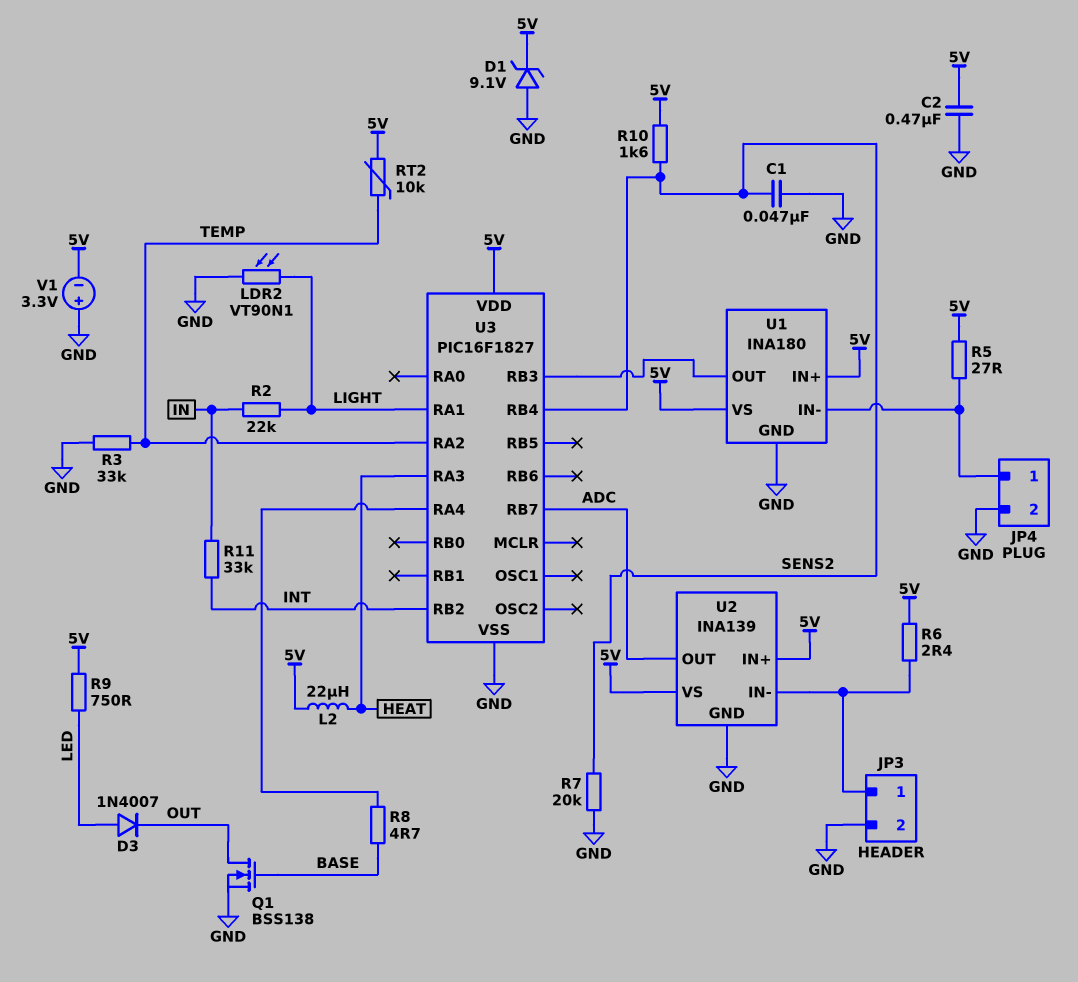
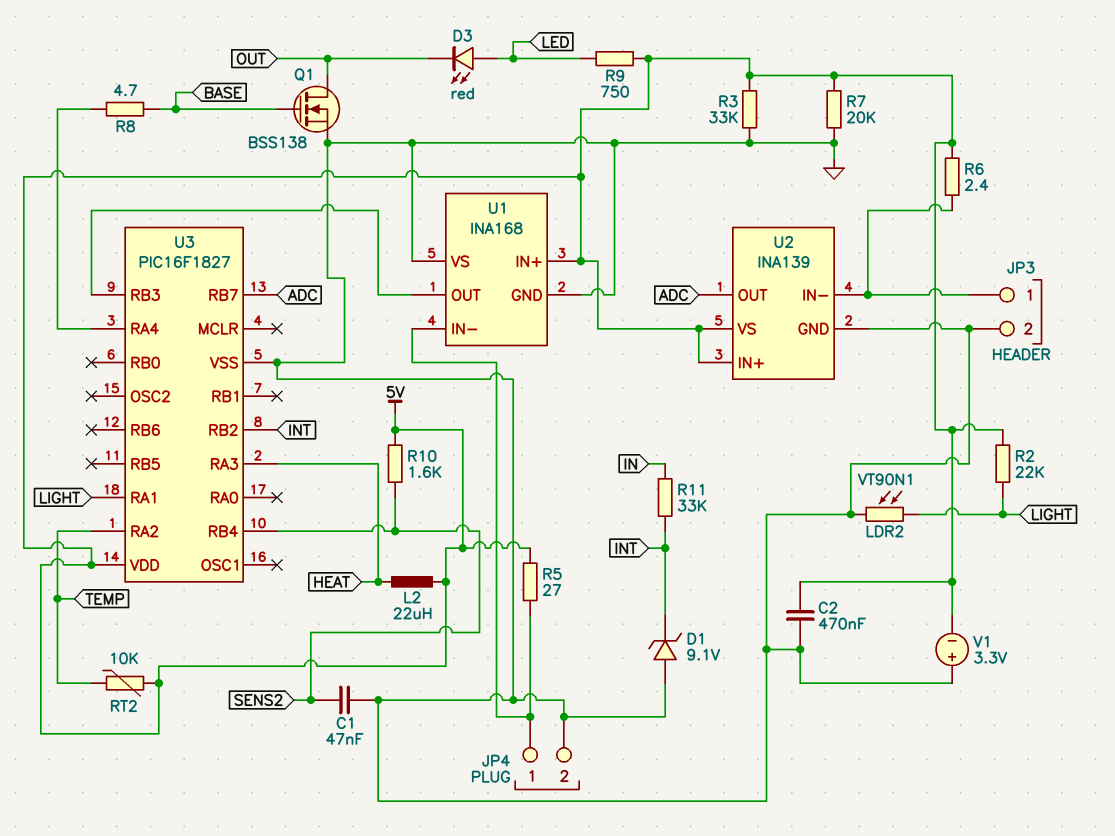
D1: zener 9.1V (A GND, K 5V) -> zener 9.1V (A GND, K INT)
D3: diode 1N4007 (A LED, K OUT) -> LED red (A LED, K OUT)
R2: 22k (IN, LIGHT) -> 22k (5V, LIGHT)
R3: 33k (GND, TEMP) -> 33k (5V, GND)
R7: 20k (GND, SENS2) -> 20k (5V, GND)
U1: INA180 -> INA168
U1 pin VS: 5V -> GND

